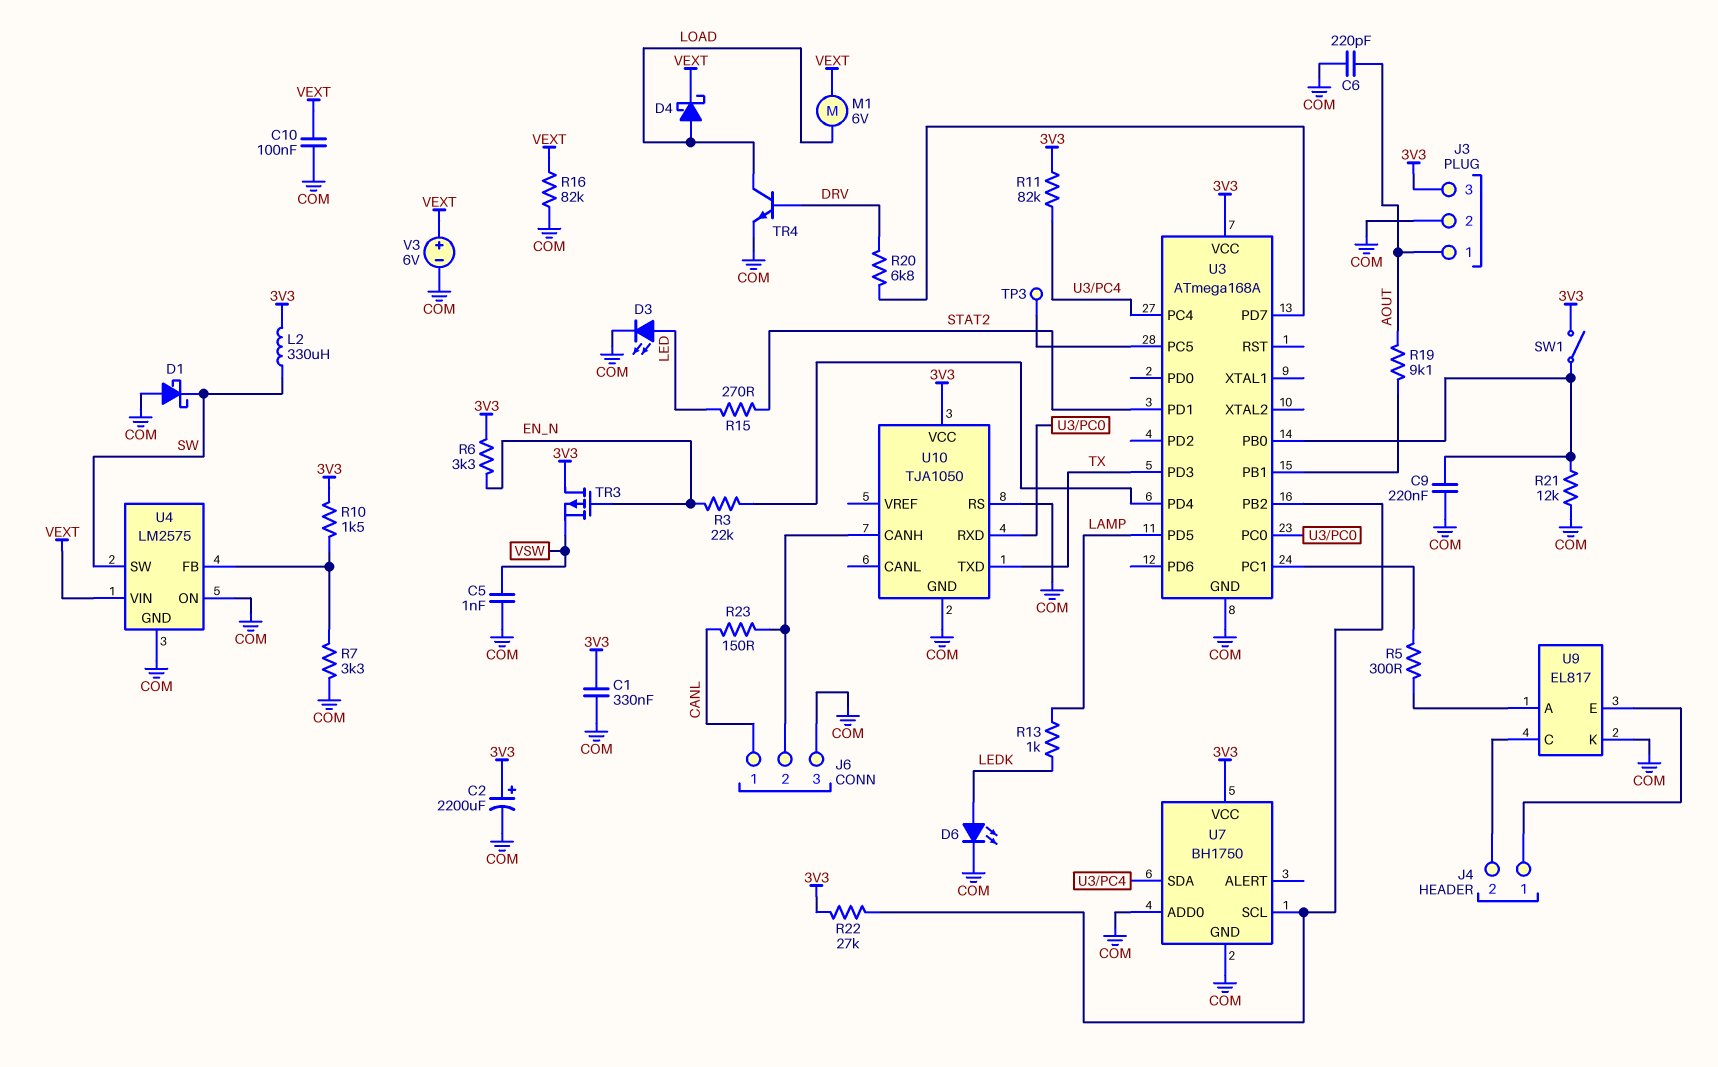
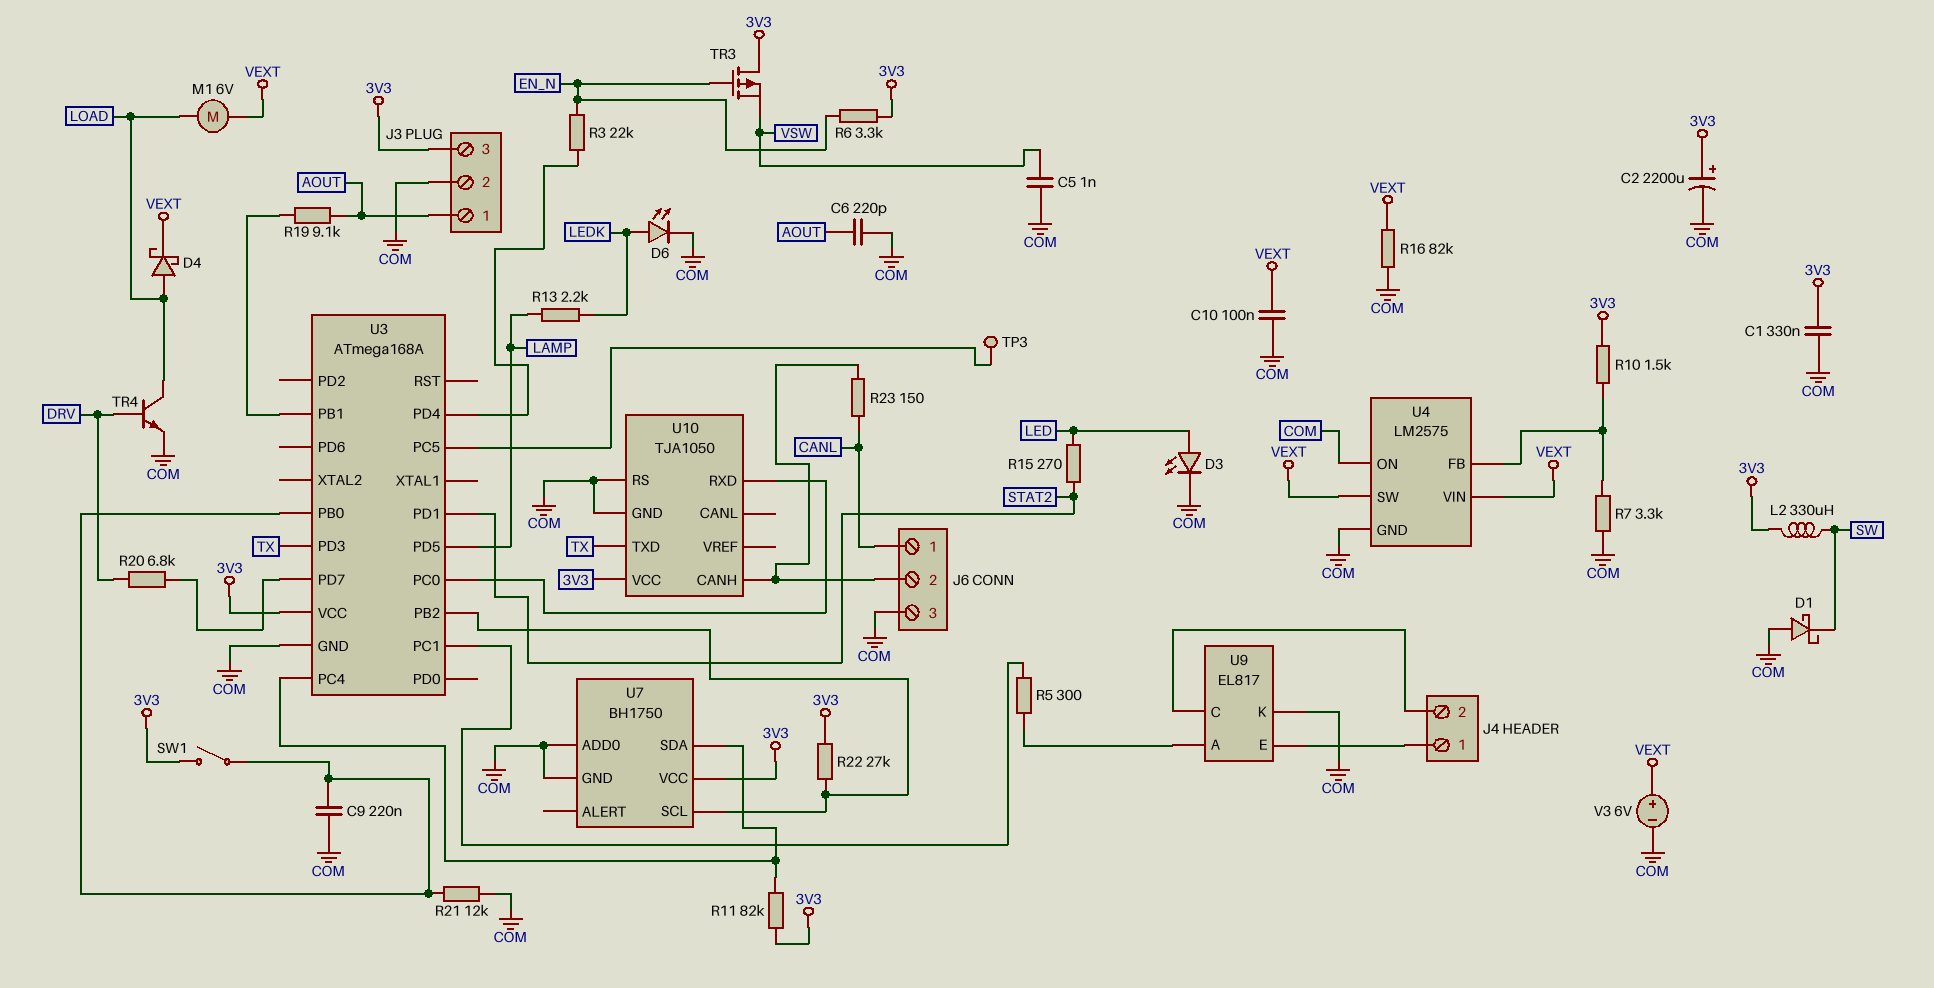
R13: 1k (LAMP, LEDK) -> 2.2k (LAMP, LEDK)
U4 pin SW: SW -> VEXT

